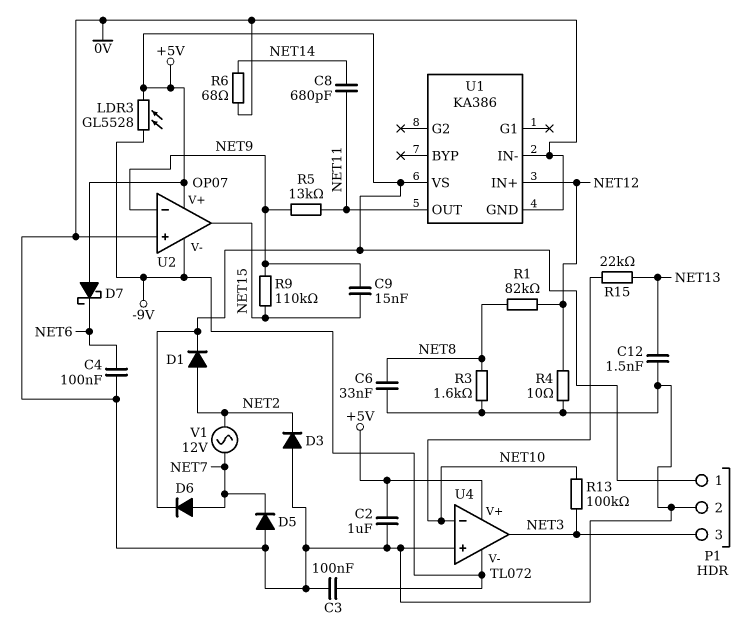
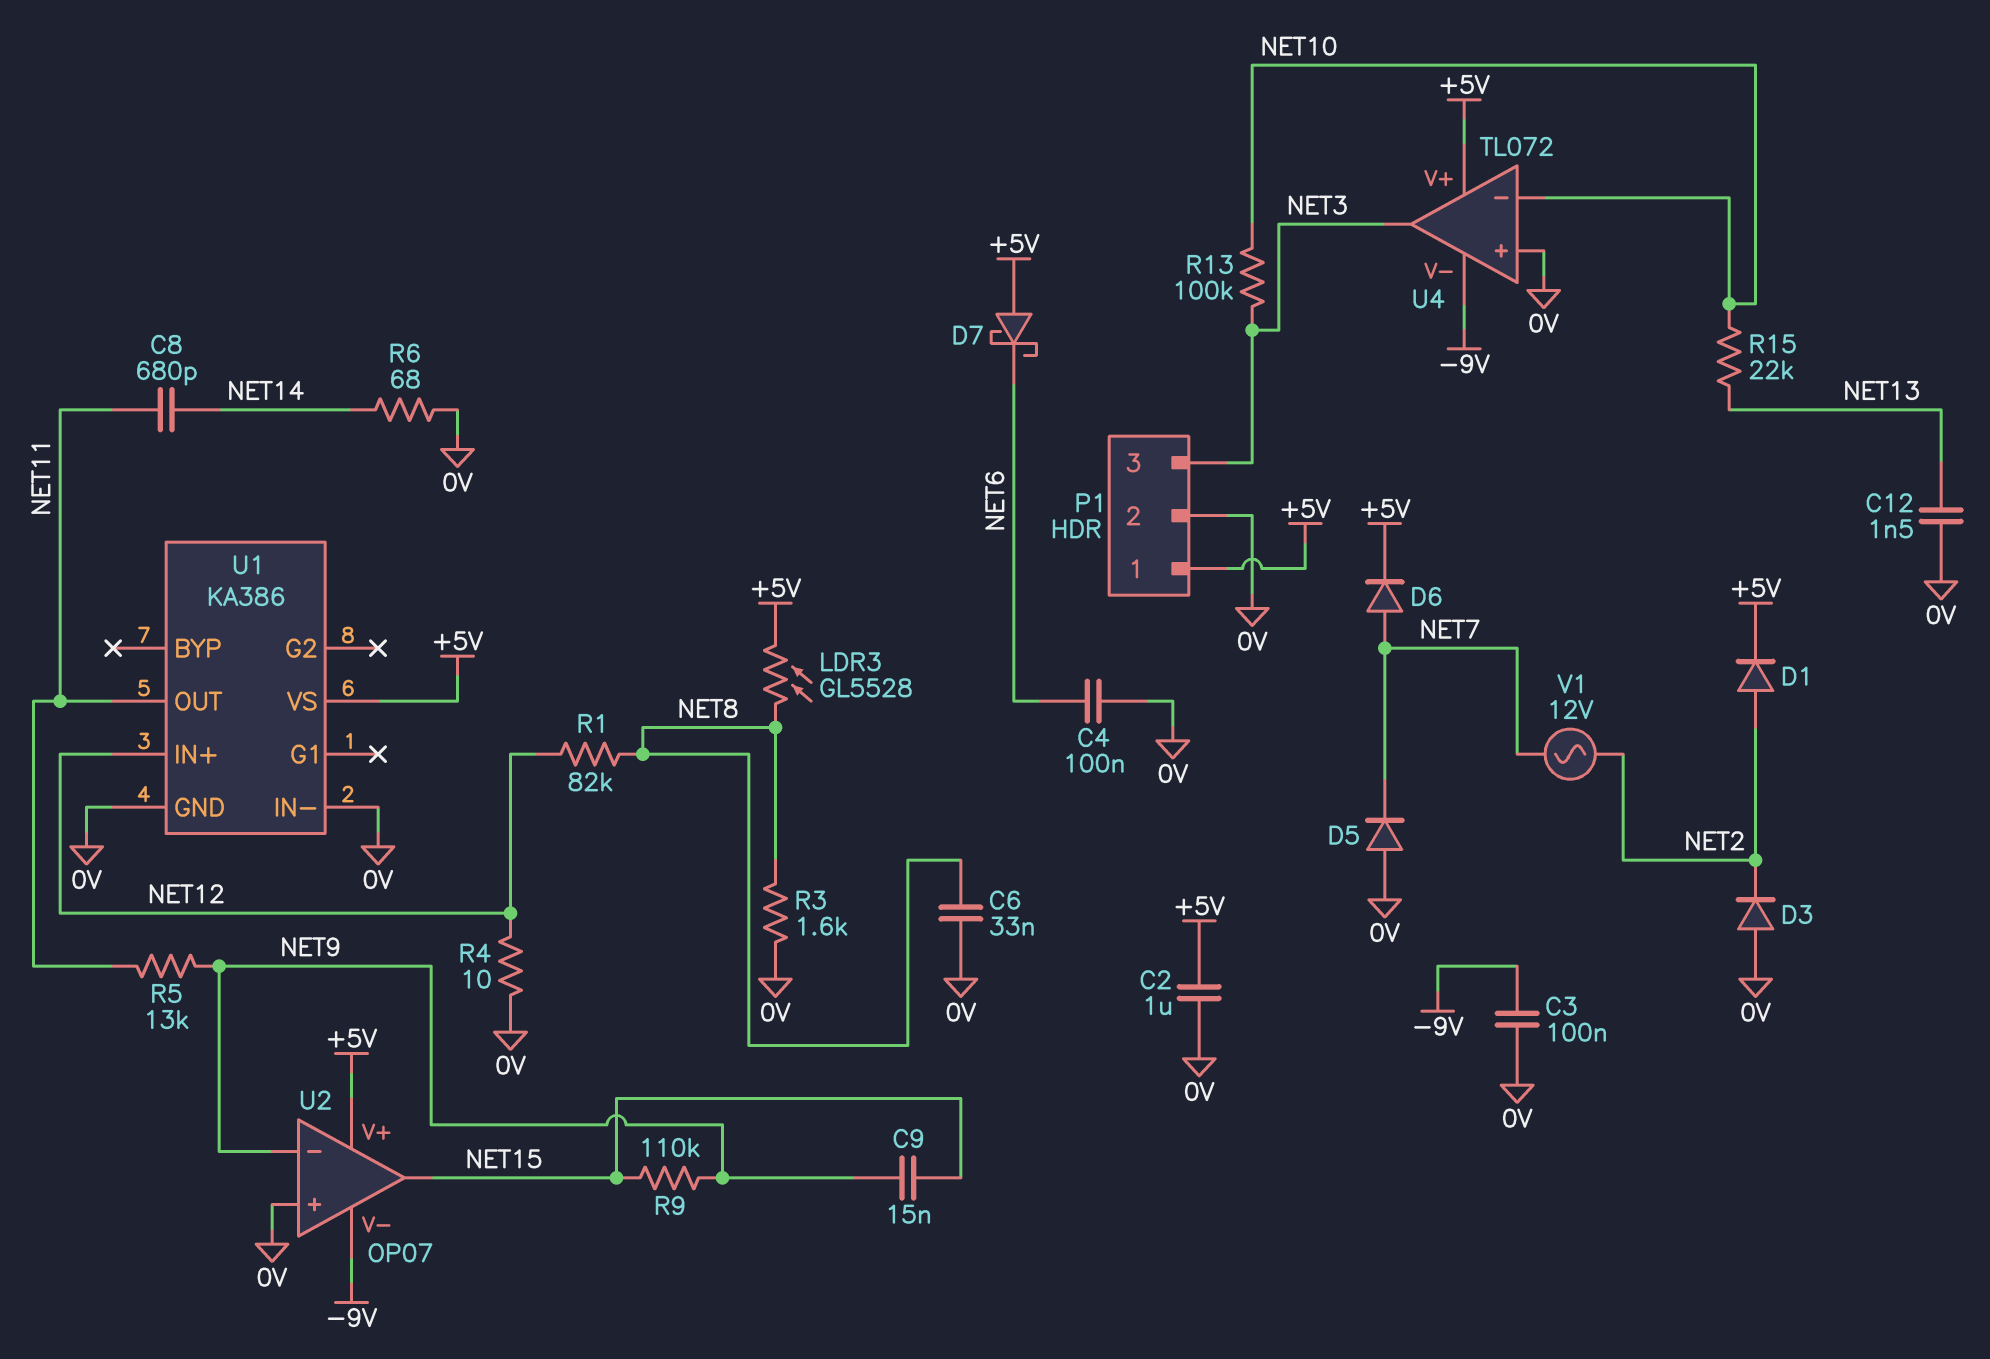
LDR3: GL5528 (+5V, -9V) -> GL5528 (+5V, NET8)

